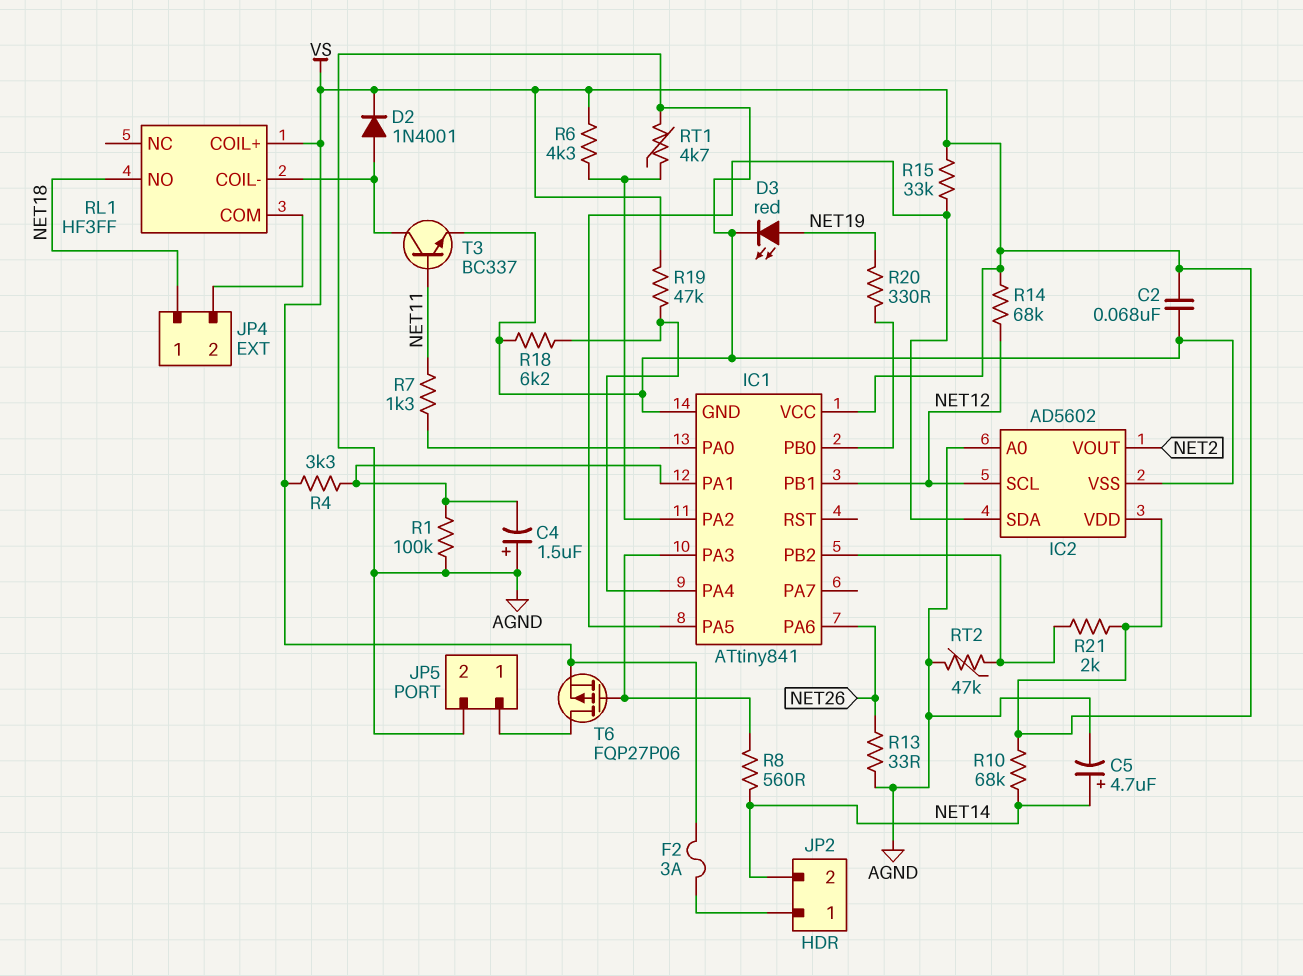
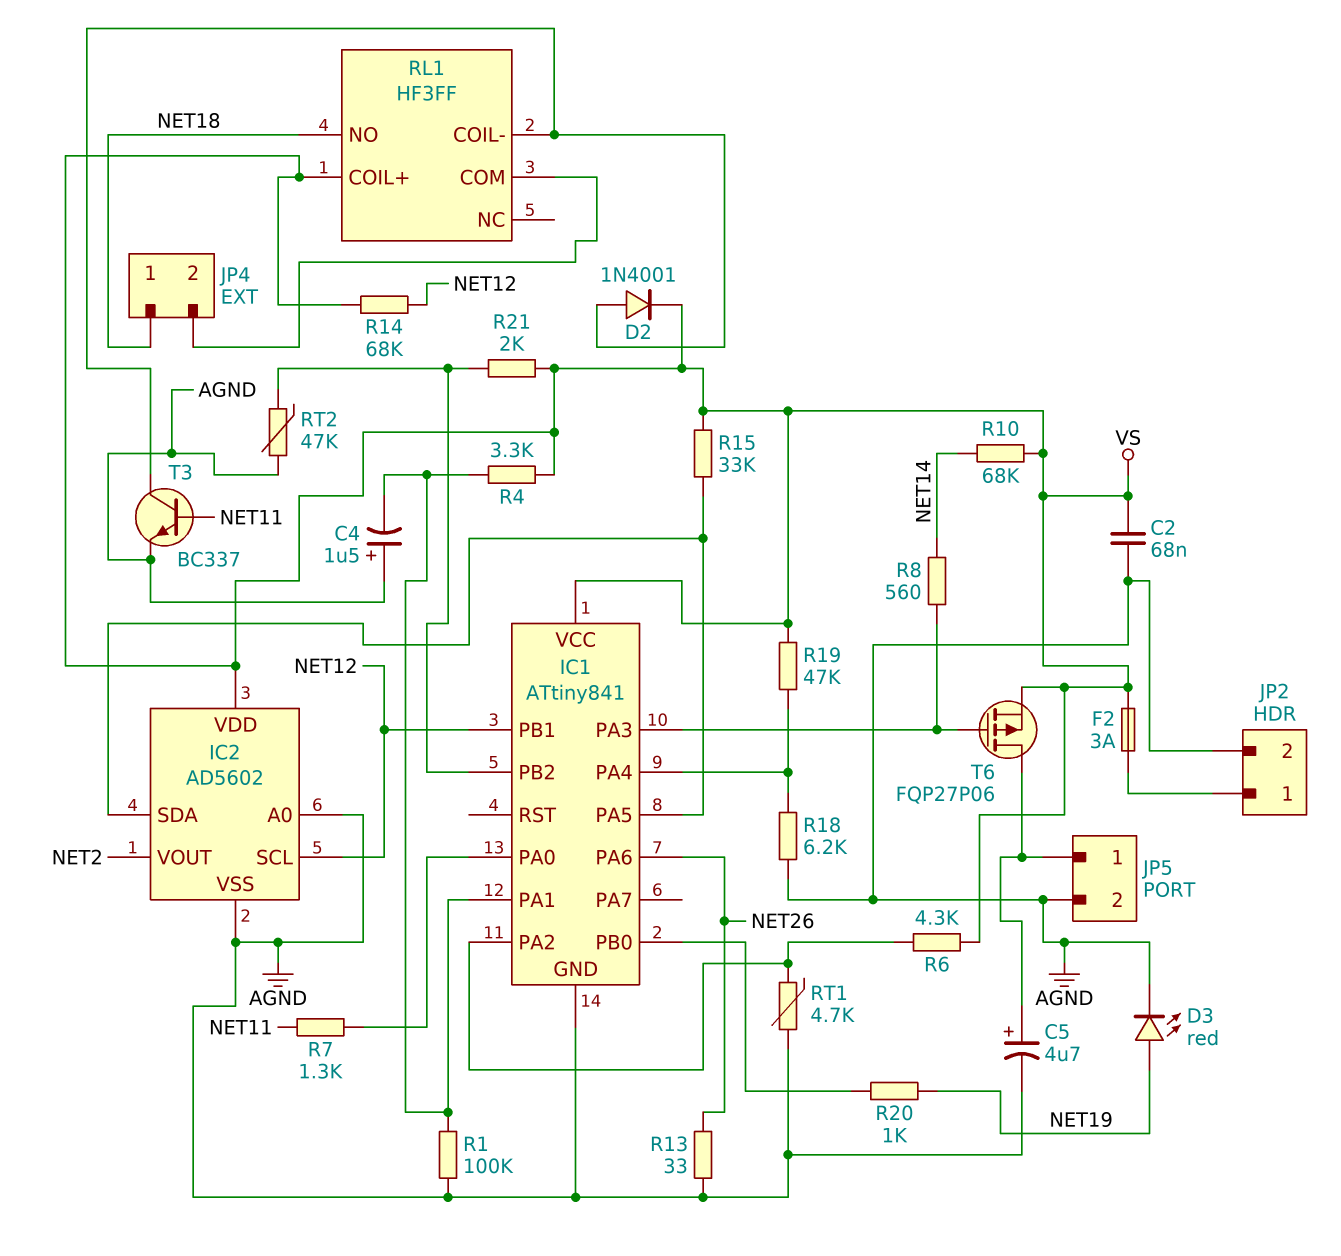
C5: 4.7uF (plus NET14, minus AGND) -> 4.7uF (plus JP5/1, minus AGND)
JP2 pin 2: NET14 -> AGND
R20: 330 (IC1/PB0, NET19) -> 1k (IC1/PB0, NET19)

